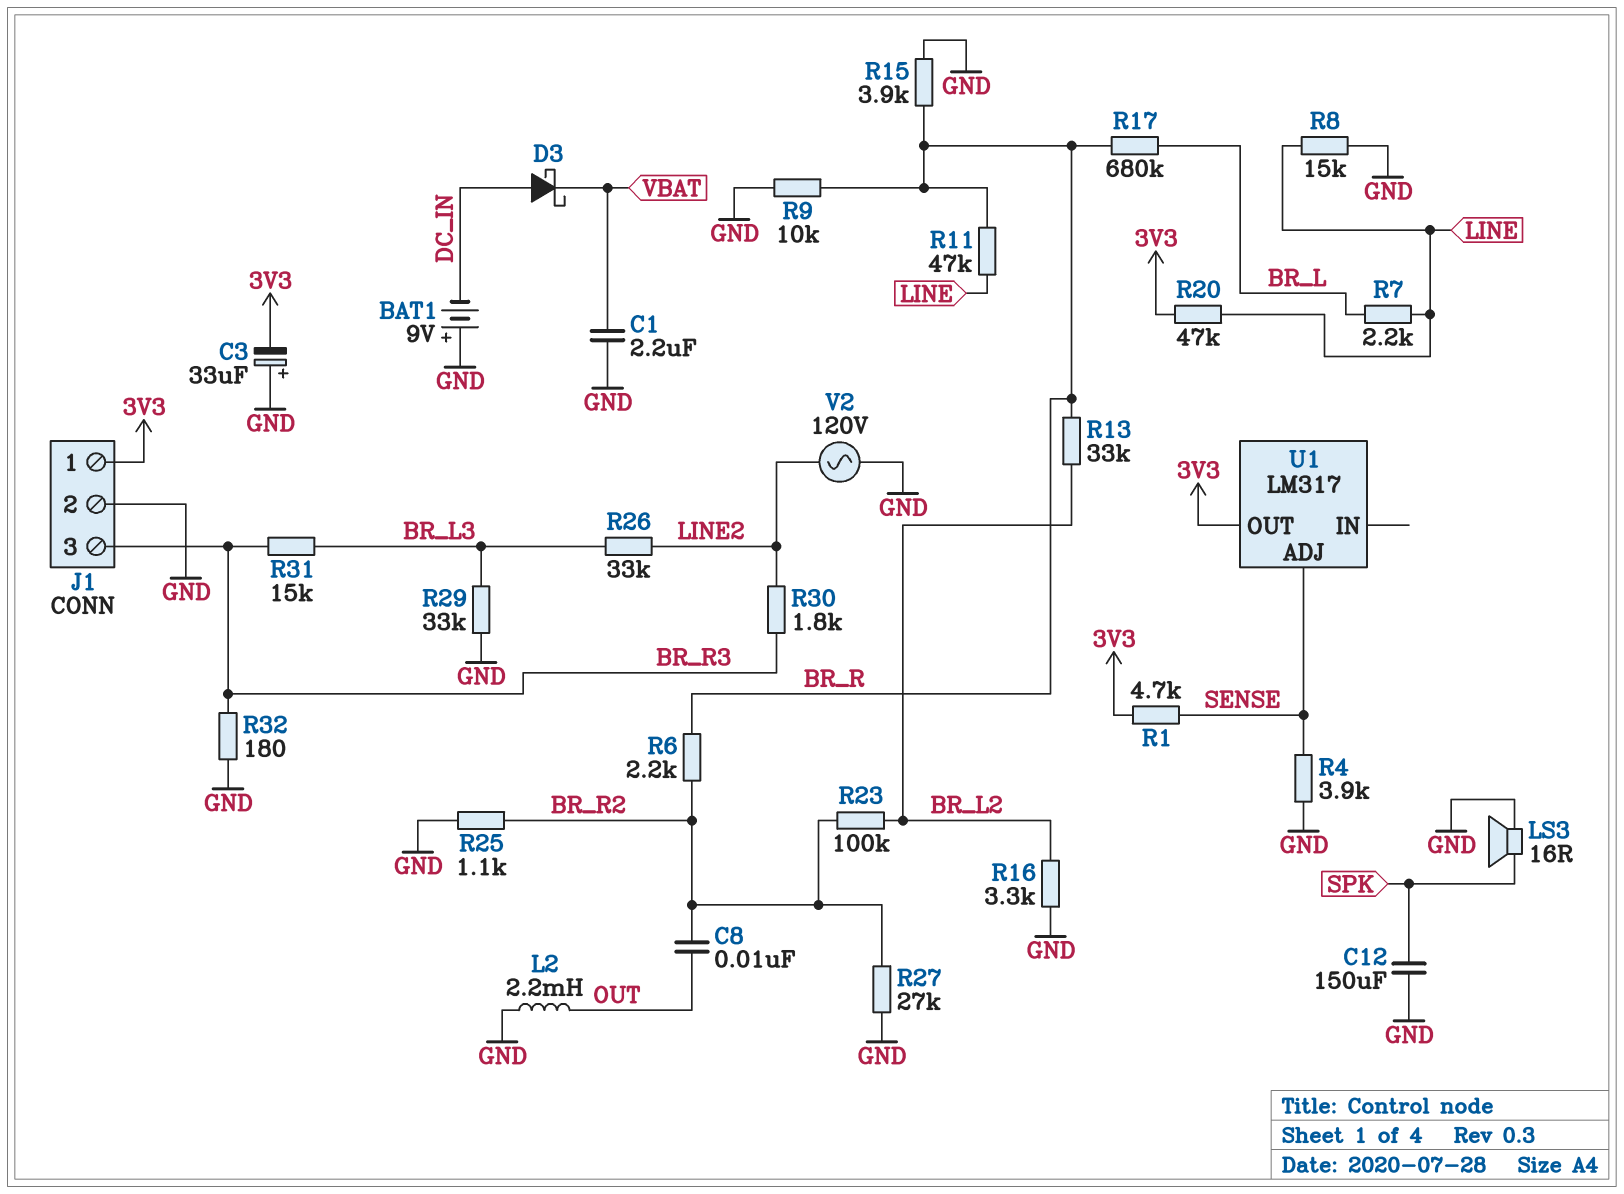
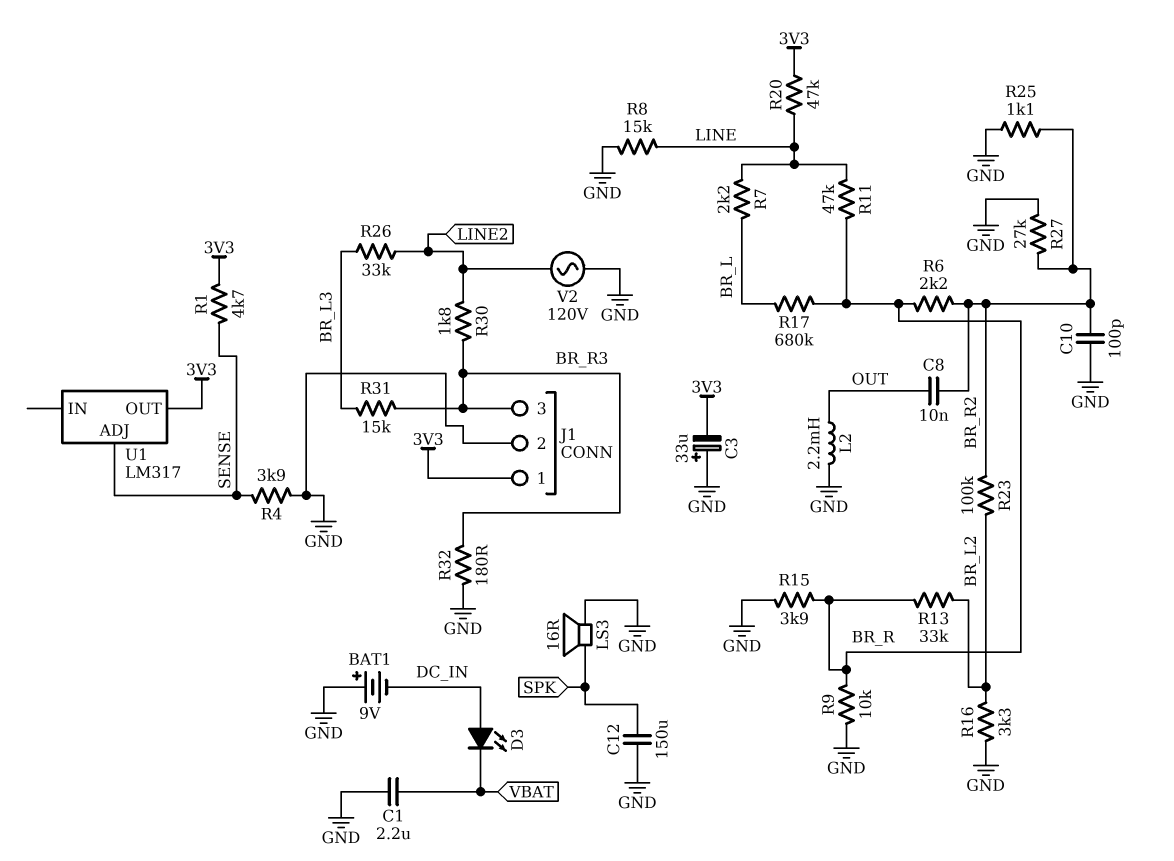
C10: none -> 100pF (BR_R2, GND)
D3: schottky (A DC_IN, K VBAT) -> LED (A DC_IN, K VBAT)
R29: 33k (BR_L3, GND) -> none

